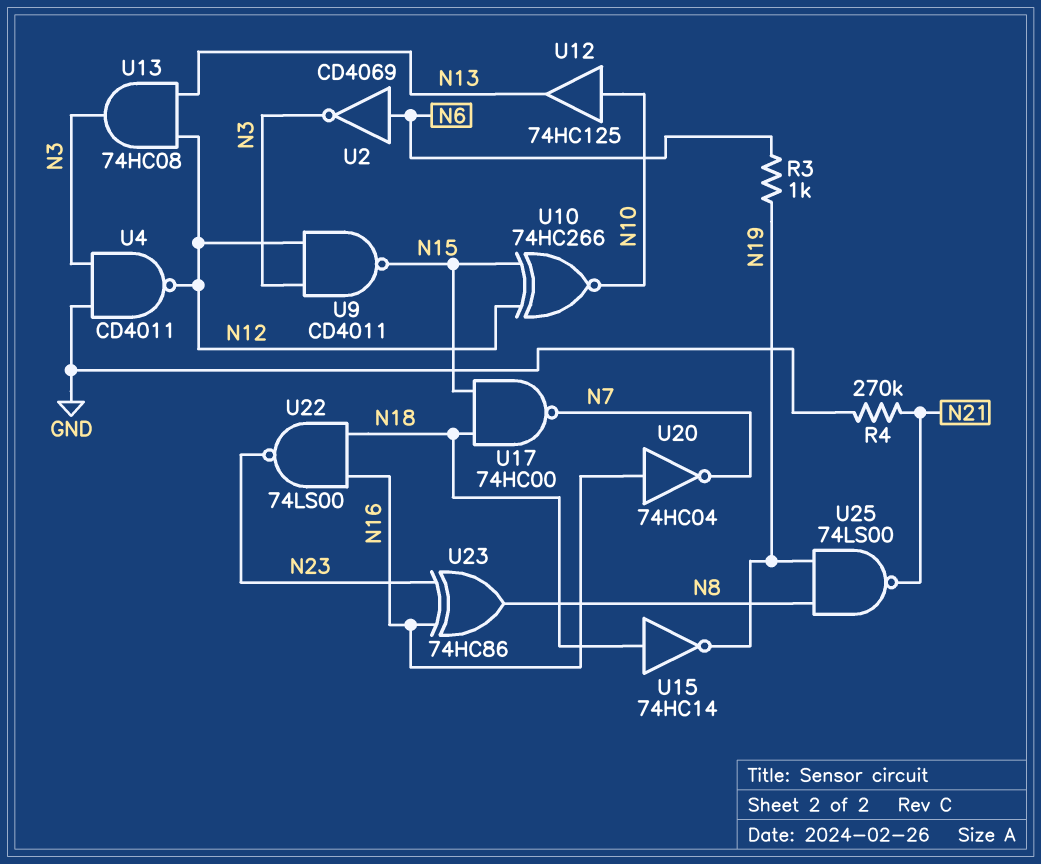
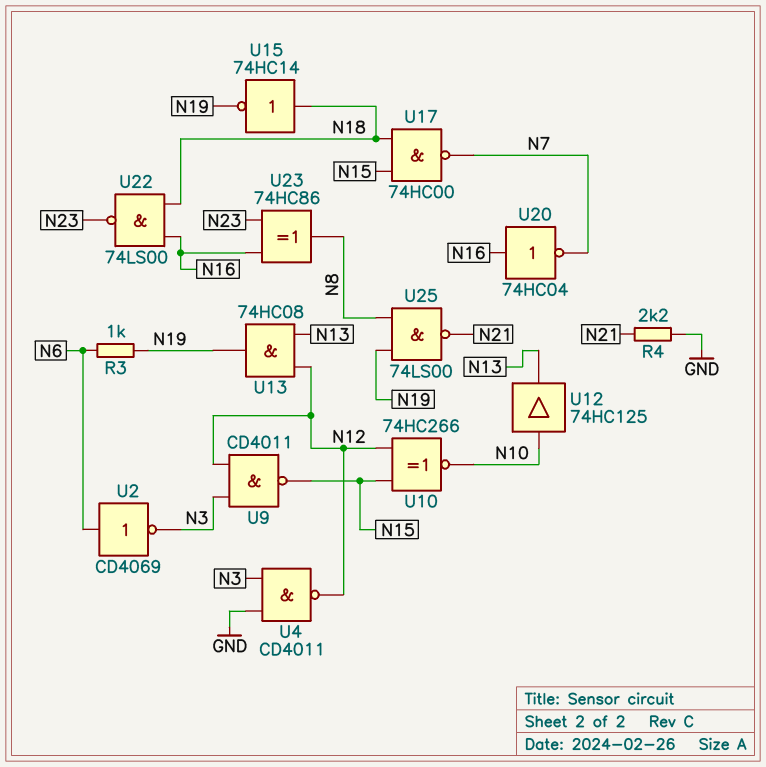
R4: 270k (GND, N21) -> 2.2k (GND, N21)
U13: AND 74HC08 (in N12, in N13, out N3) -> AND 74HC08 (in N12, in N13, out N19)

